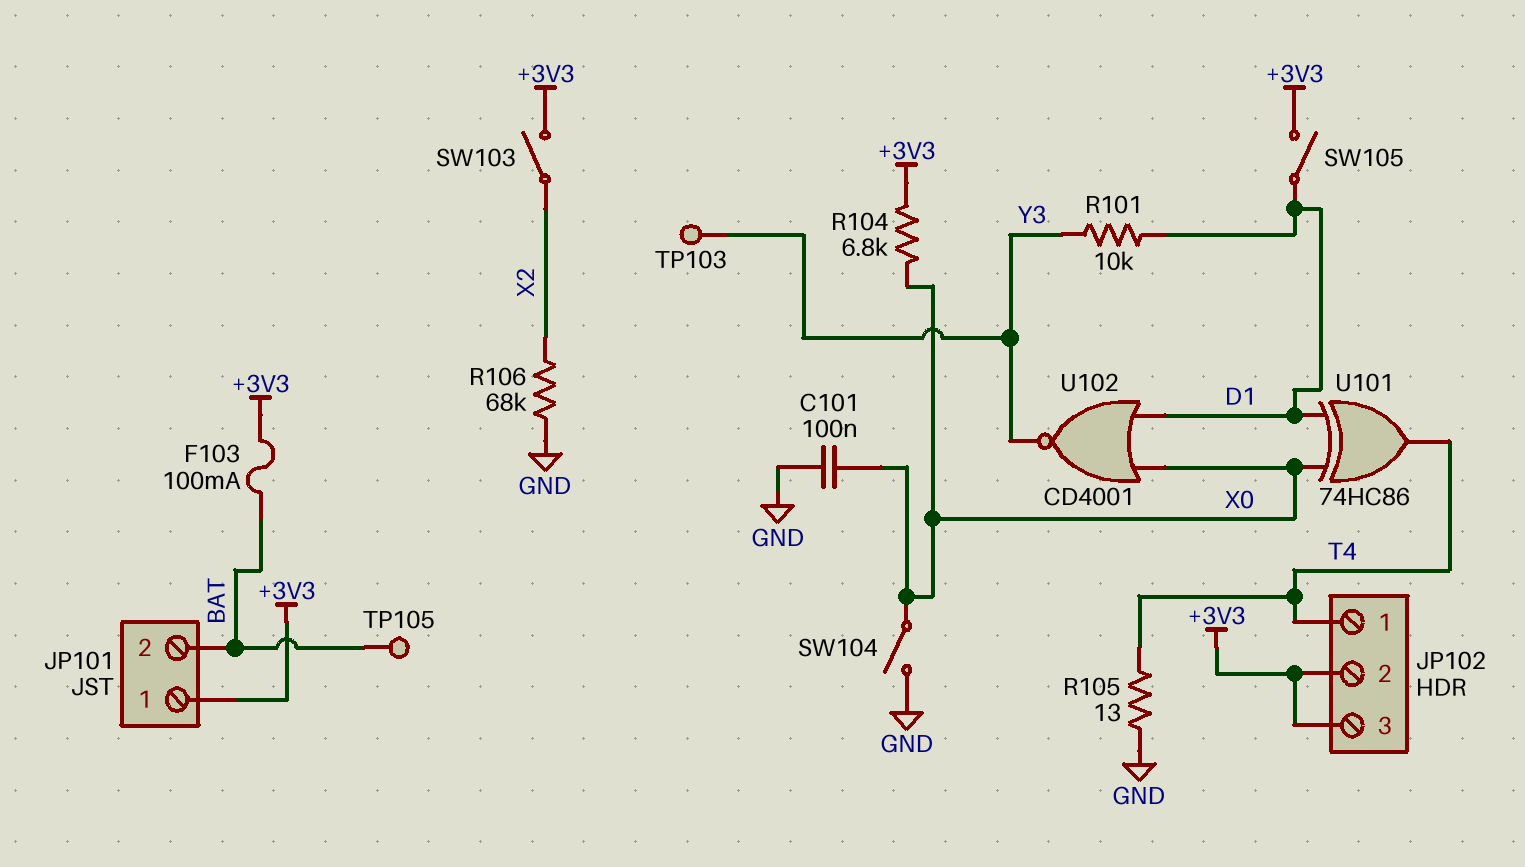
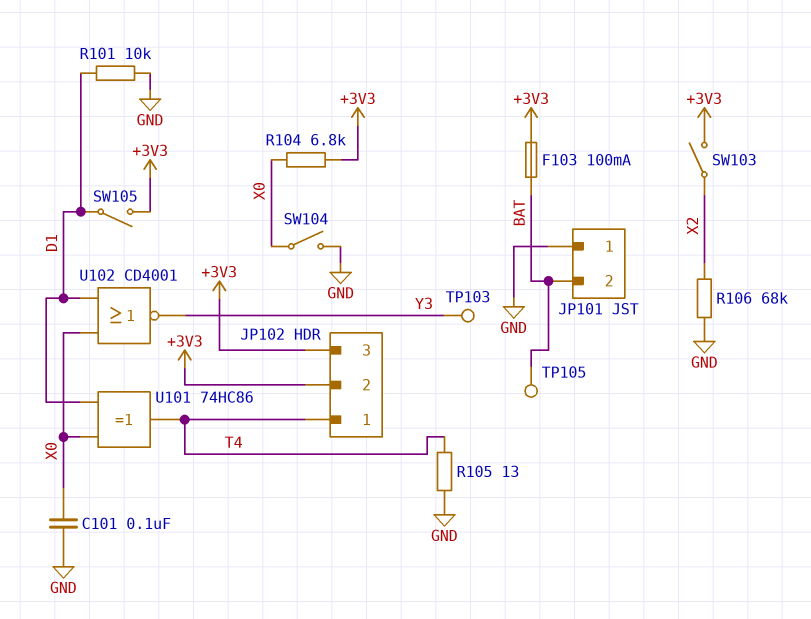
JP101 pin 1: +3V3 -> GND
R101: 10k (D1, Y3) -> 10k (D1, GND)

